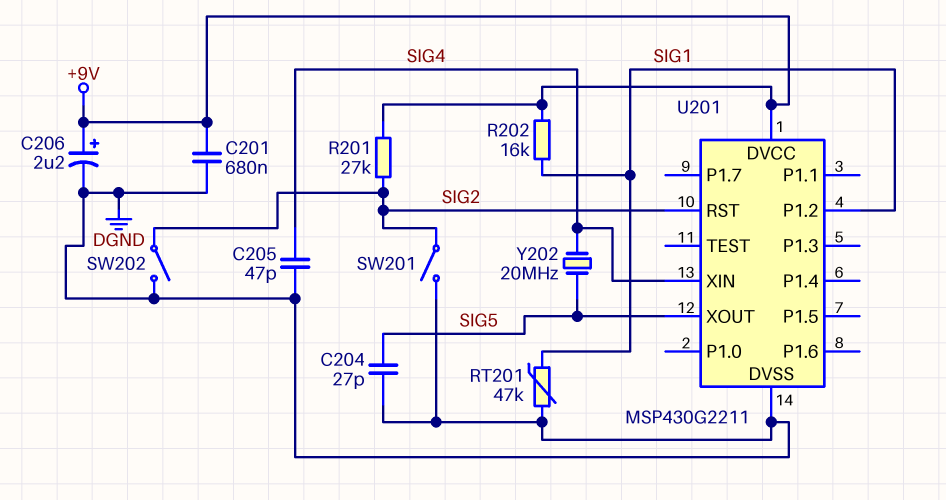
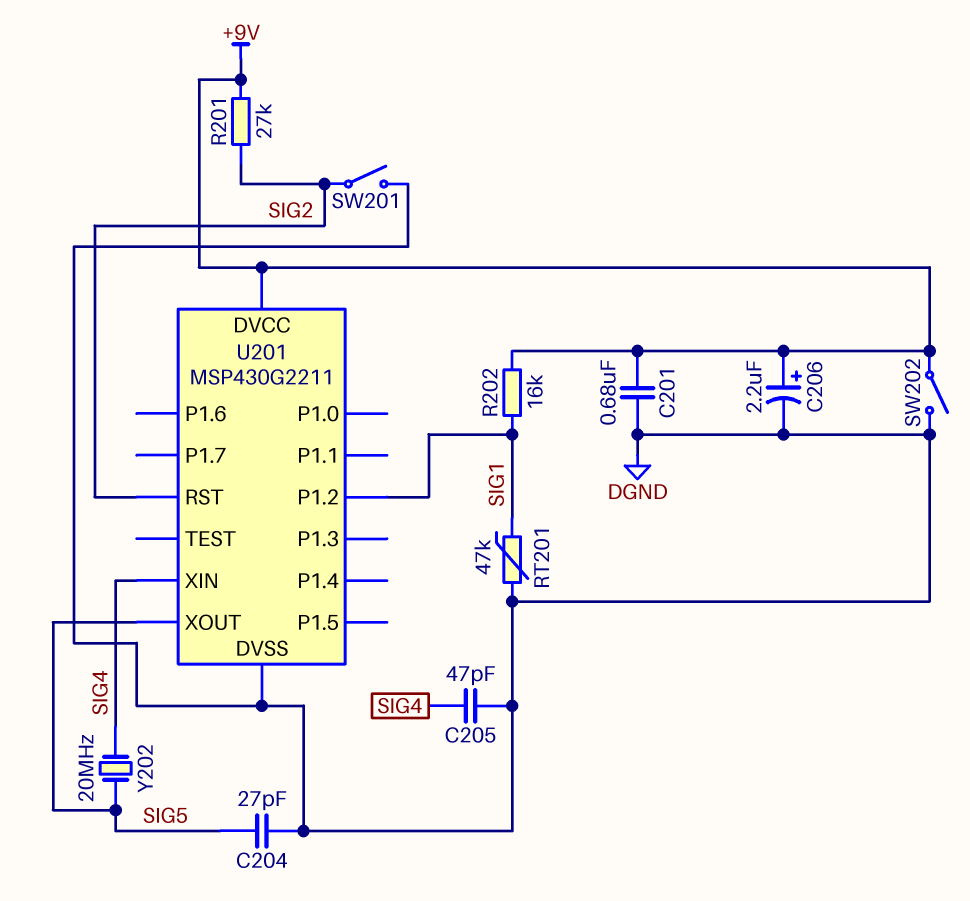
SW202: switch (DGND, SIG2) -> switch (+9V, DGND)

